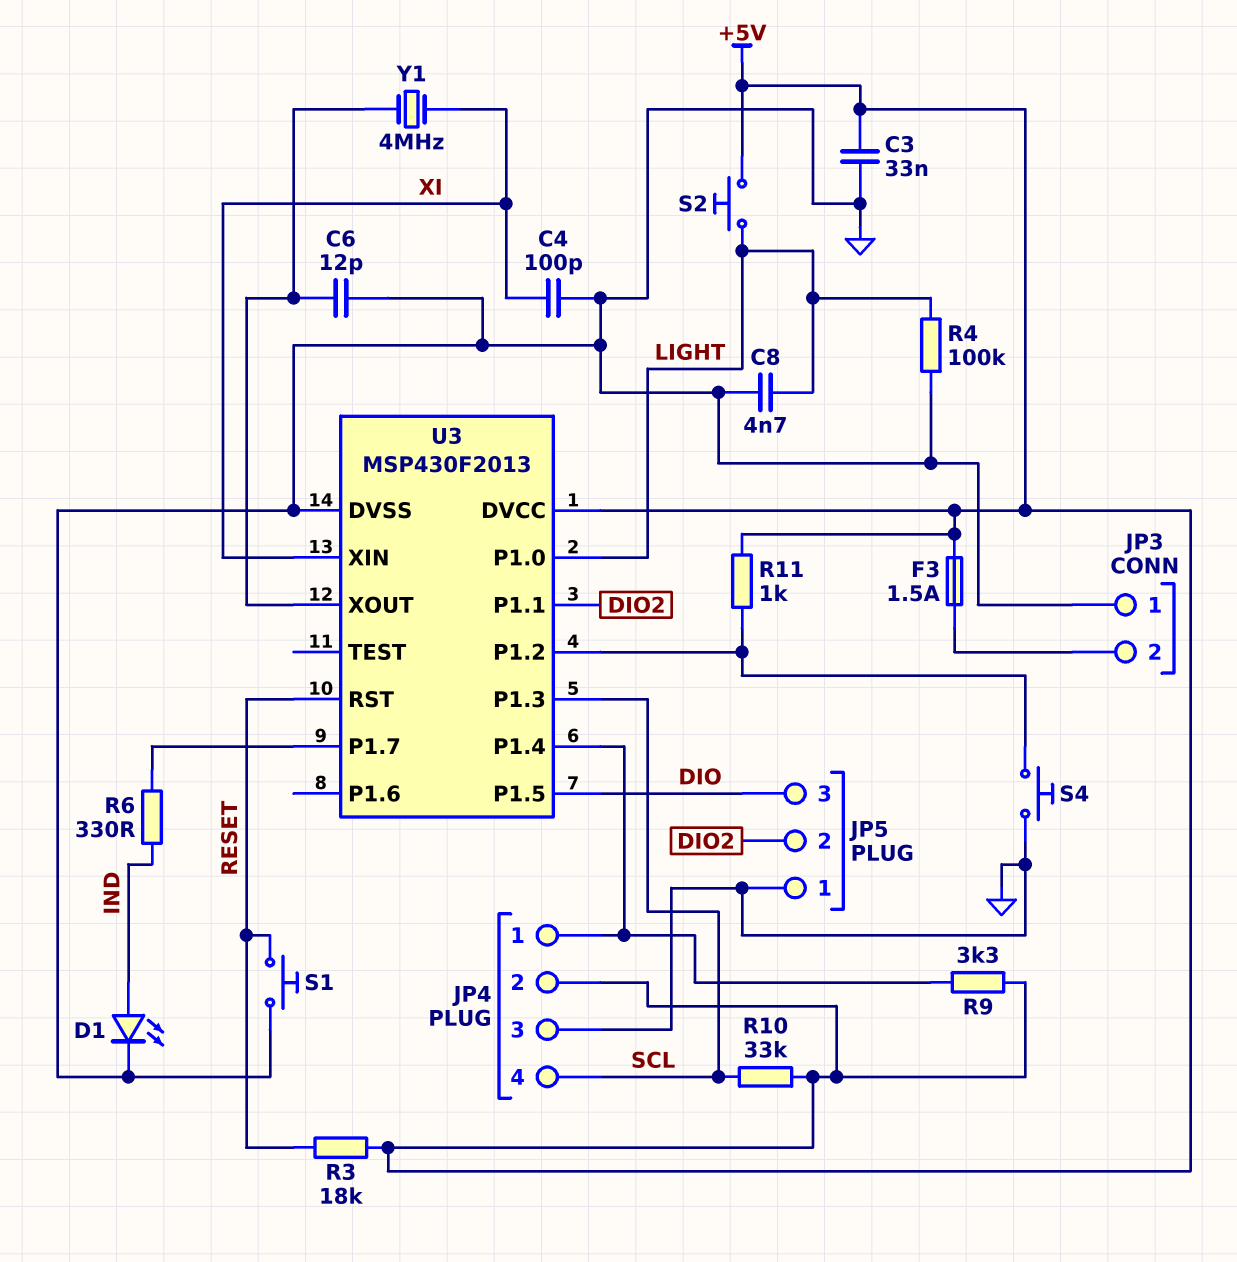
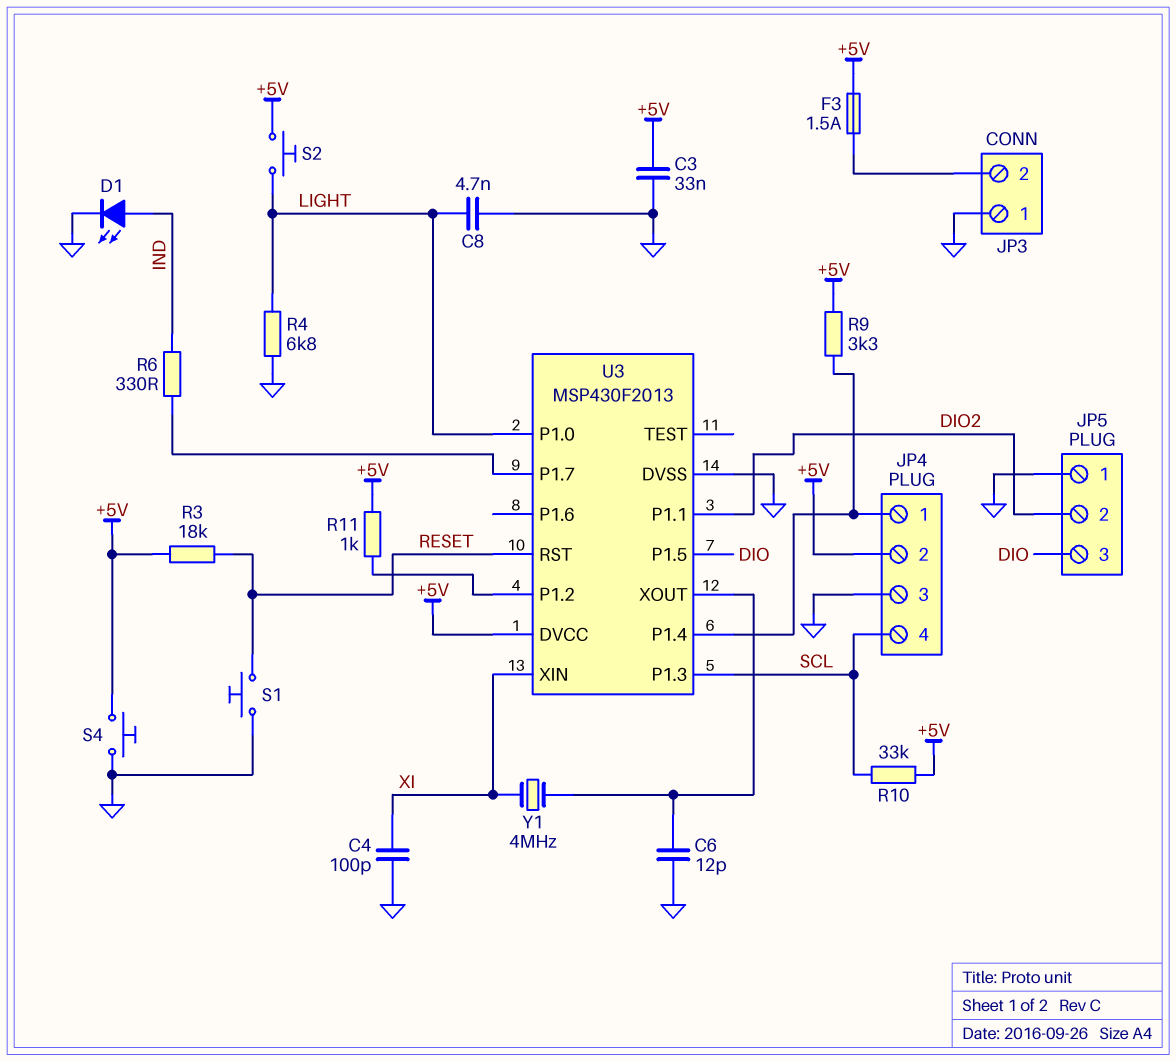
R4: 100k (GND, LIGHT) -> 6.8k (GND, LIGHT)
S4: button (GND, U3/P1.2) -> button (+5V, GND)

